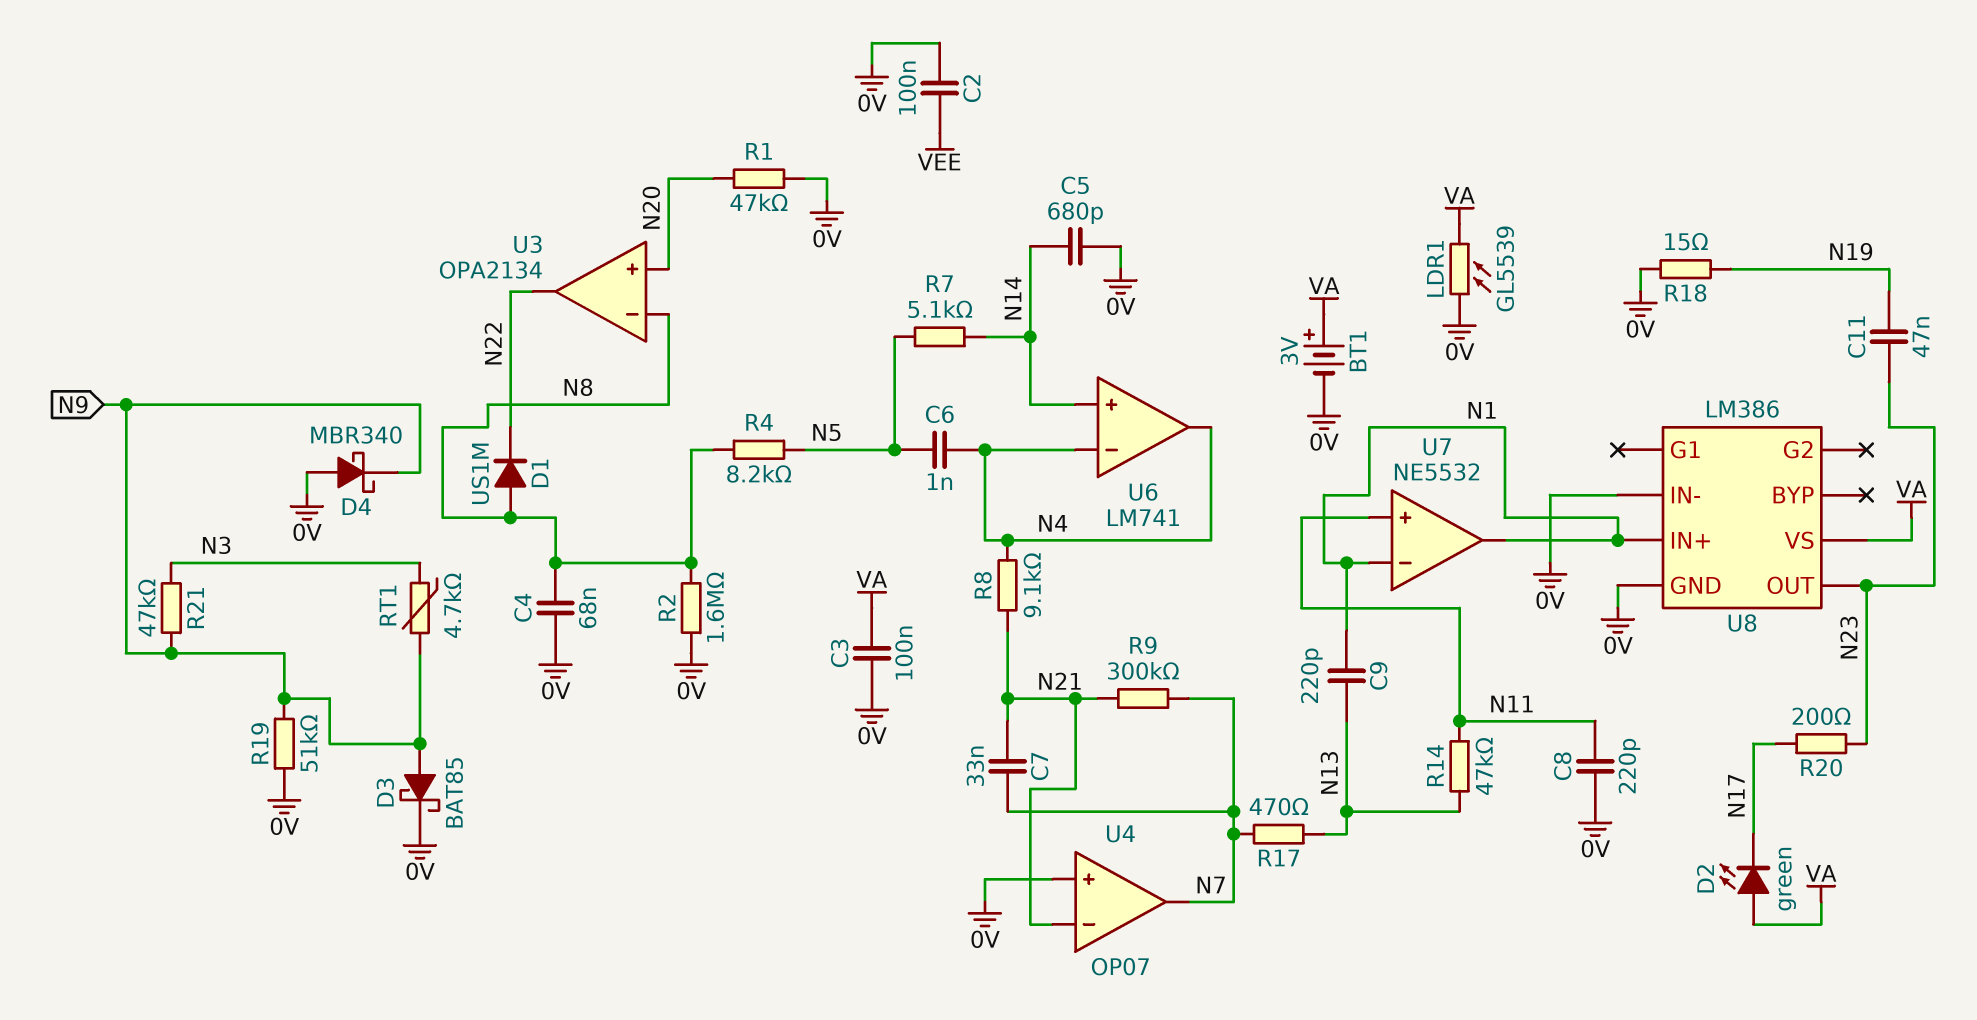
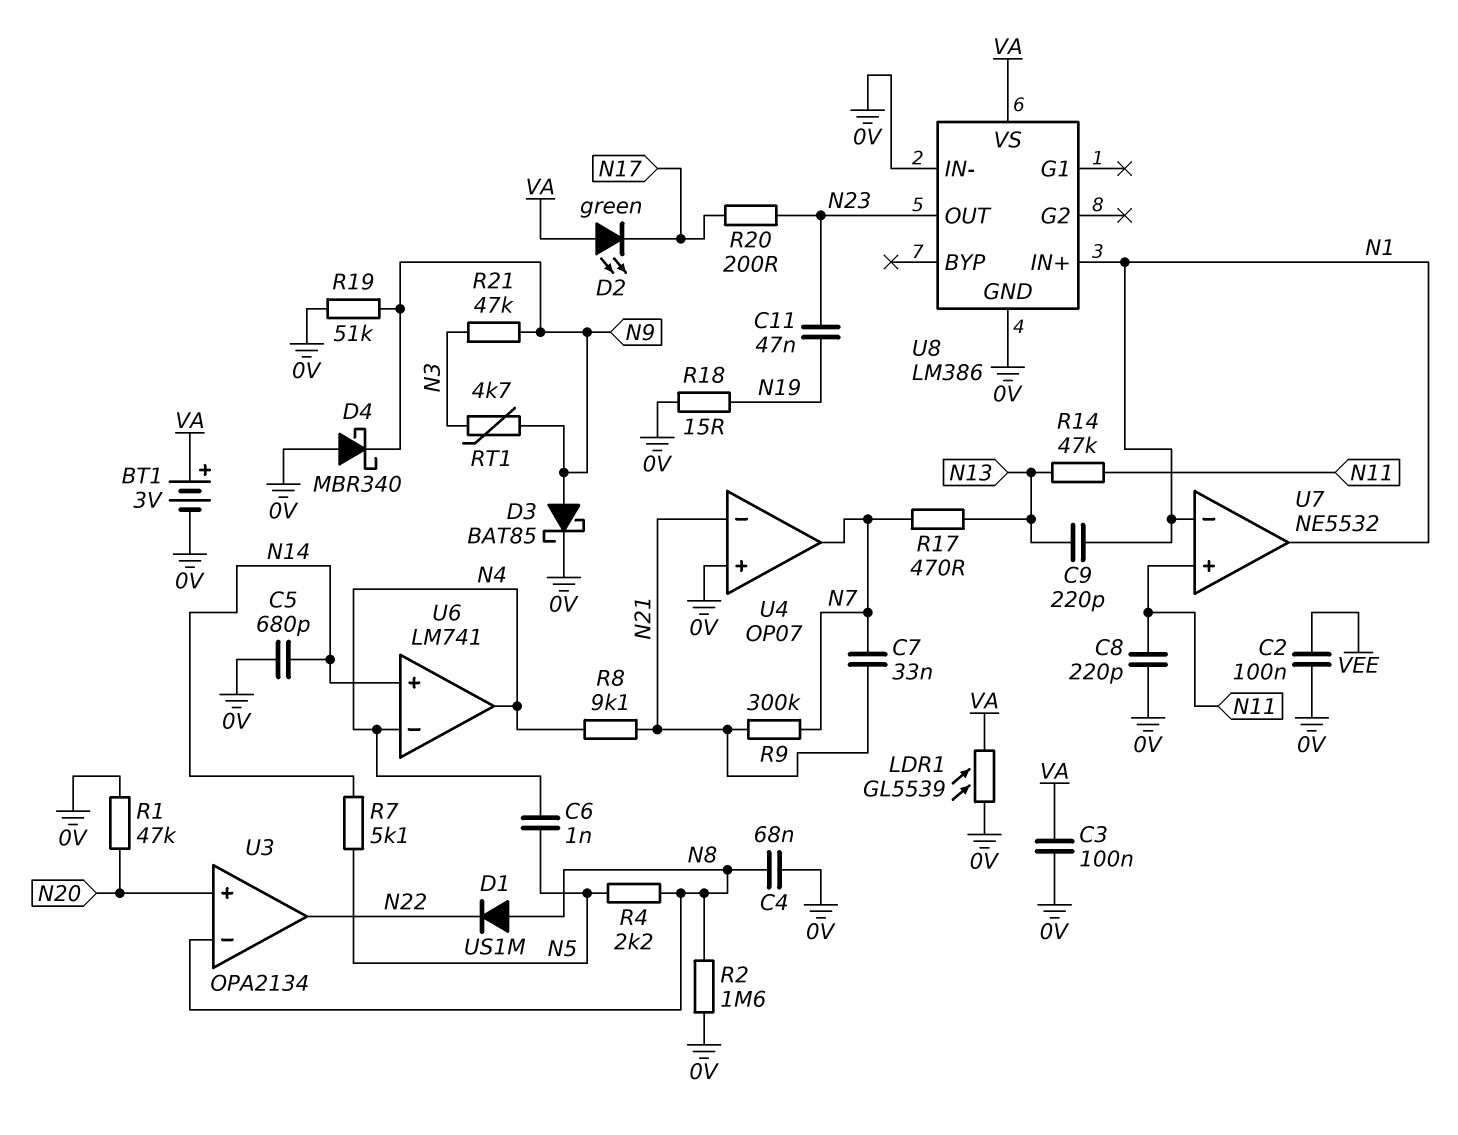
R4: 8.2k (N5, N8) -> 2.2k (N5, N8)

